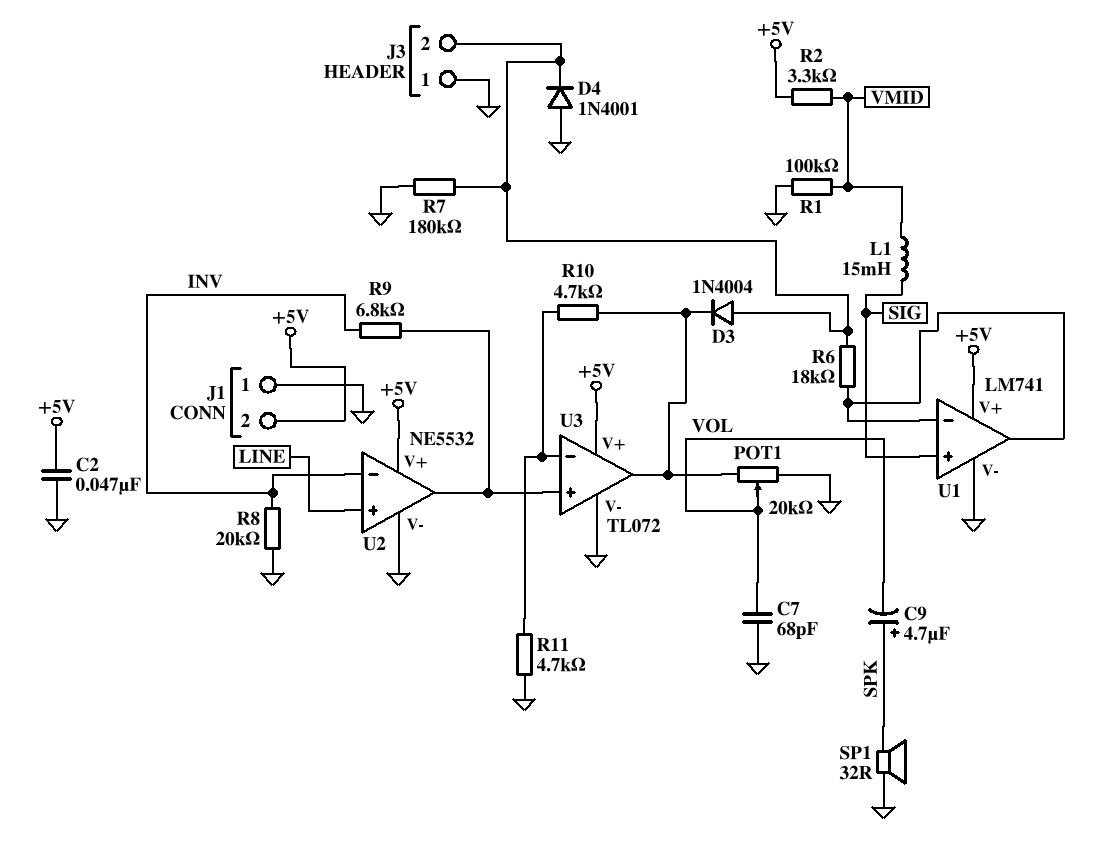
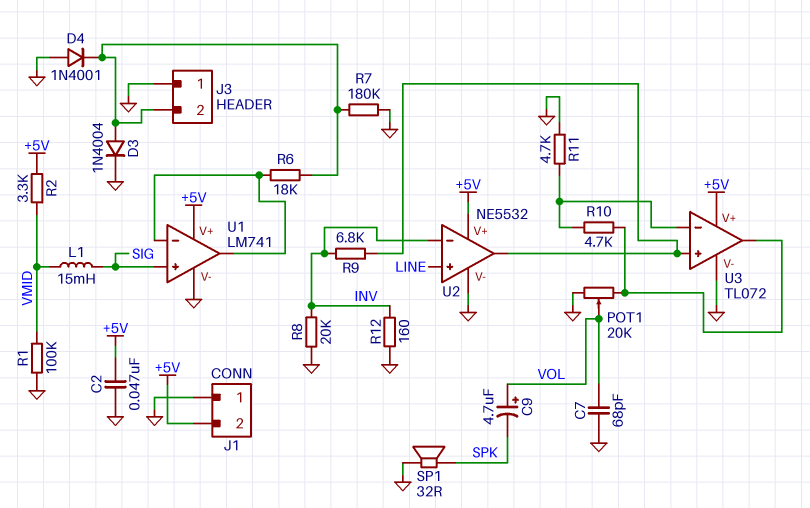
C9: 4.7uF (plus SPK, minus VOL) -> 4.7uF (plus VOL, minus SPK)
D3: diode 1N4004 (A J3/2, K U3/out) -> diode 1N4004 (A J3/2, K GND)
R12: none -> 160 (GND, INV)

